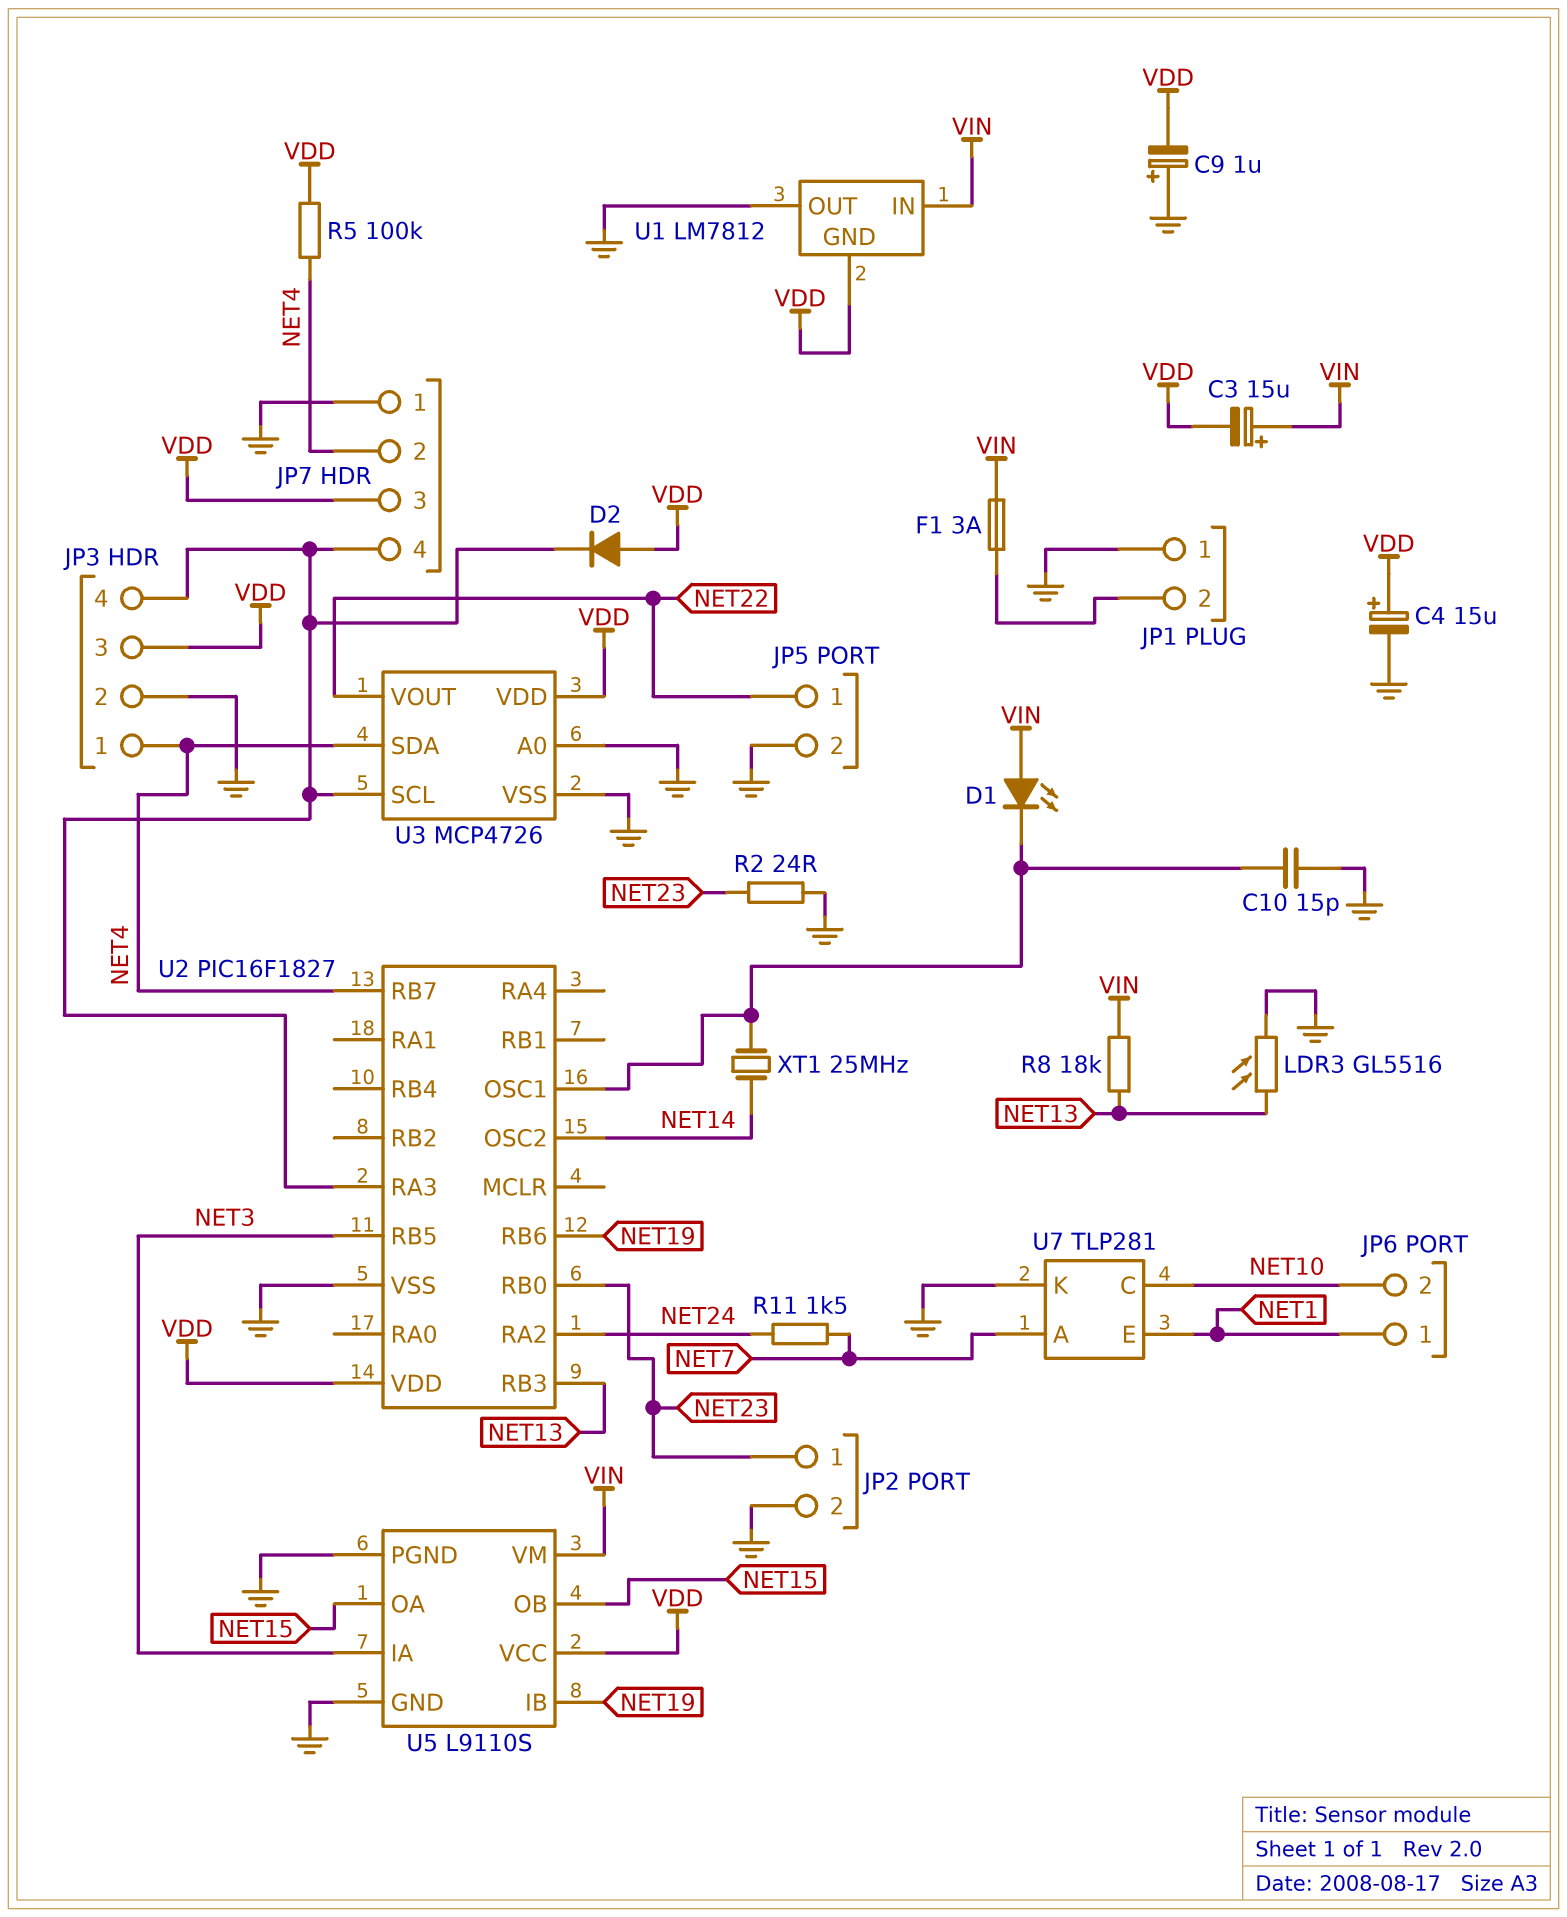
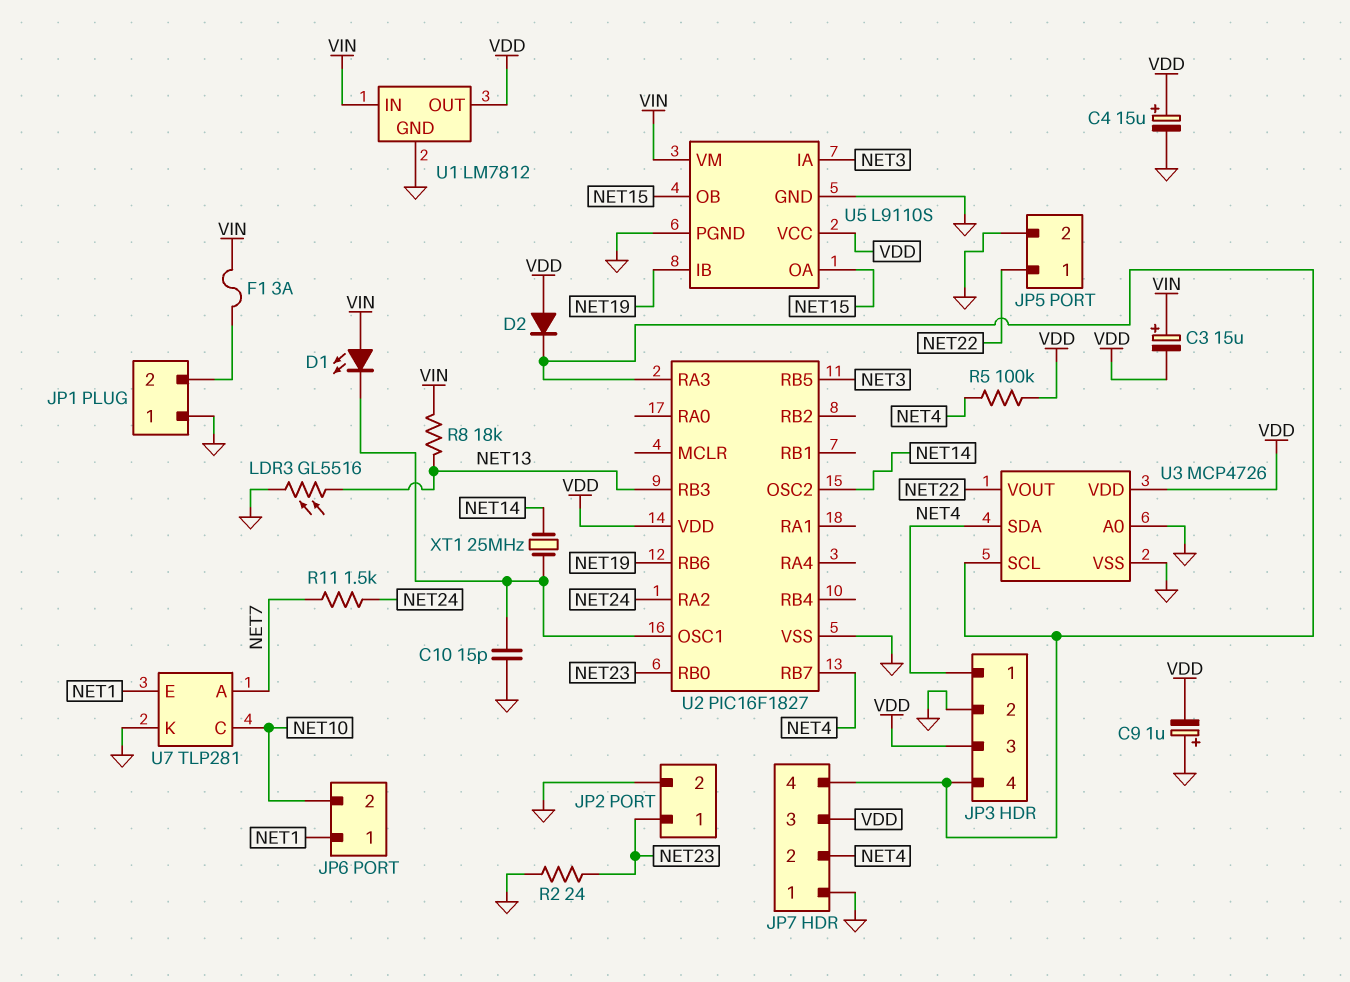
U1 pin GND: VDD -> GND
U1 pin OUT: GND -> VDD

